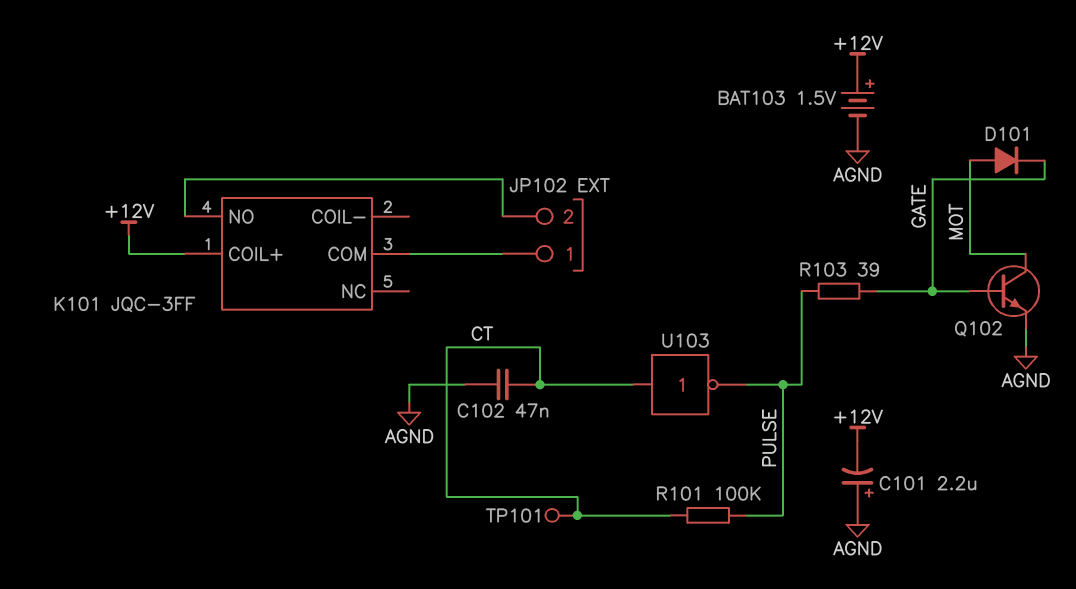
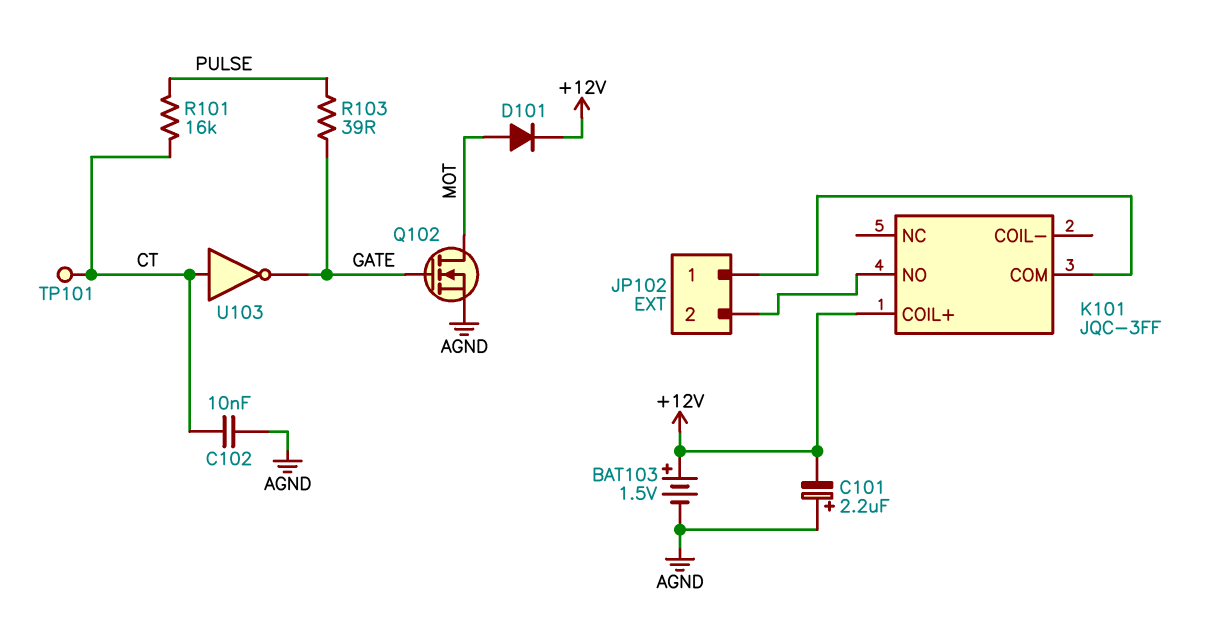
C102: 47nF (AGND, CT) -> 10nF (AGND, CT)
D101: diode (A MOT, K GATE) -> diode (A MOT, K +12V)
Q102: NPN (B GATE, C MOT, E AGND) -> NMOS (G GATE, D MOT, S AGND)
R101: 100k (CT, PULSE) -> 16k (CT, PULSE)
U103: NOT (in CT, out PULSE) -> NOT (in CT, out GATE)

